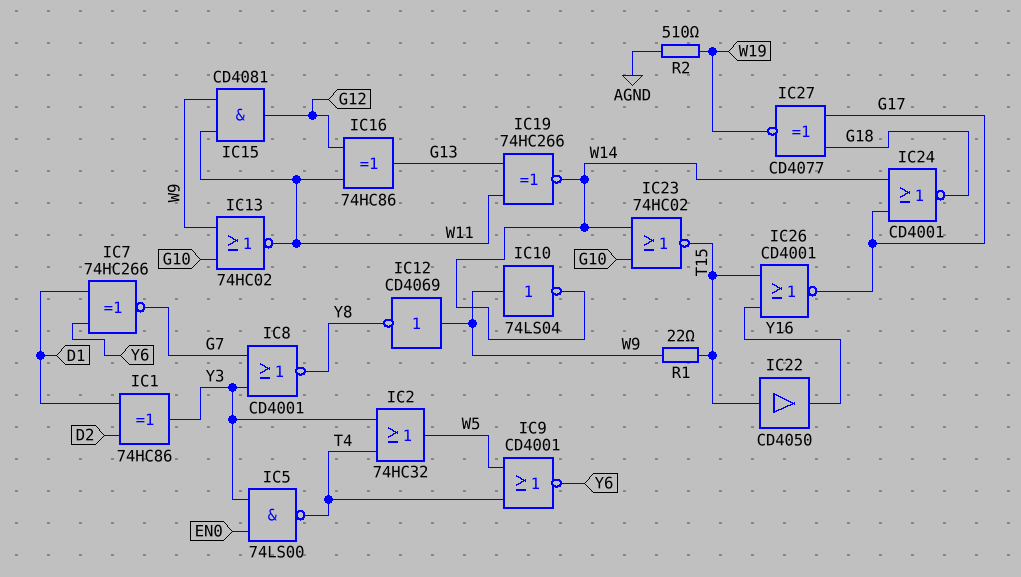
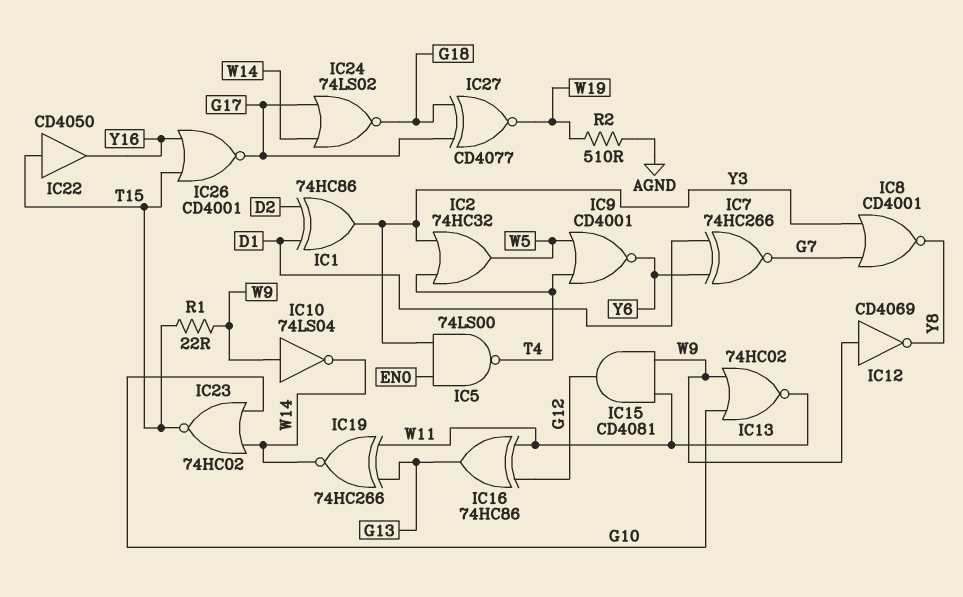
IC24: NOR CD4001 (in G17, in W14, out G18) -> NOR 74LS02 (in G17, in W14, out G18)

